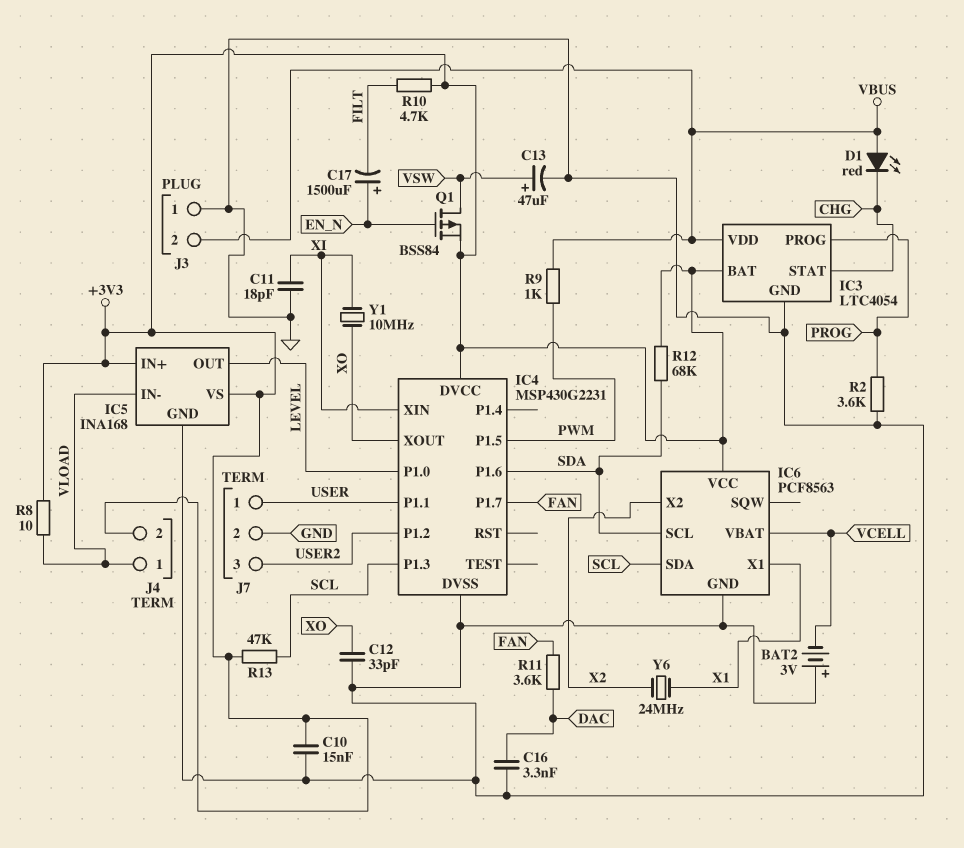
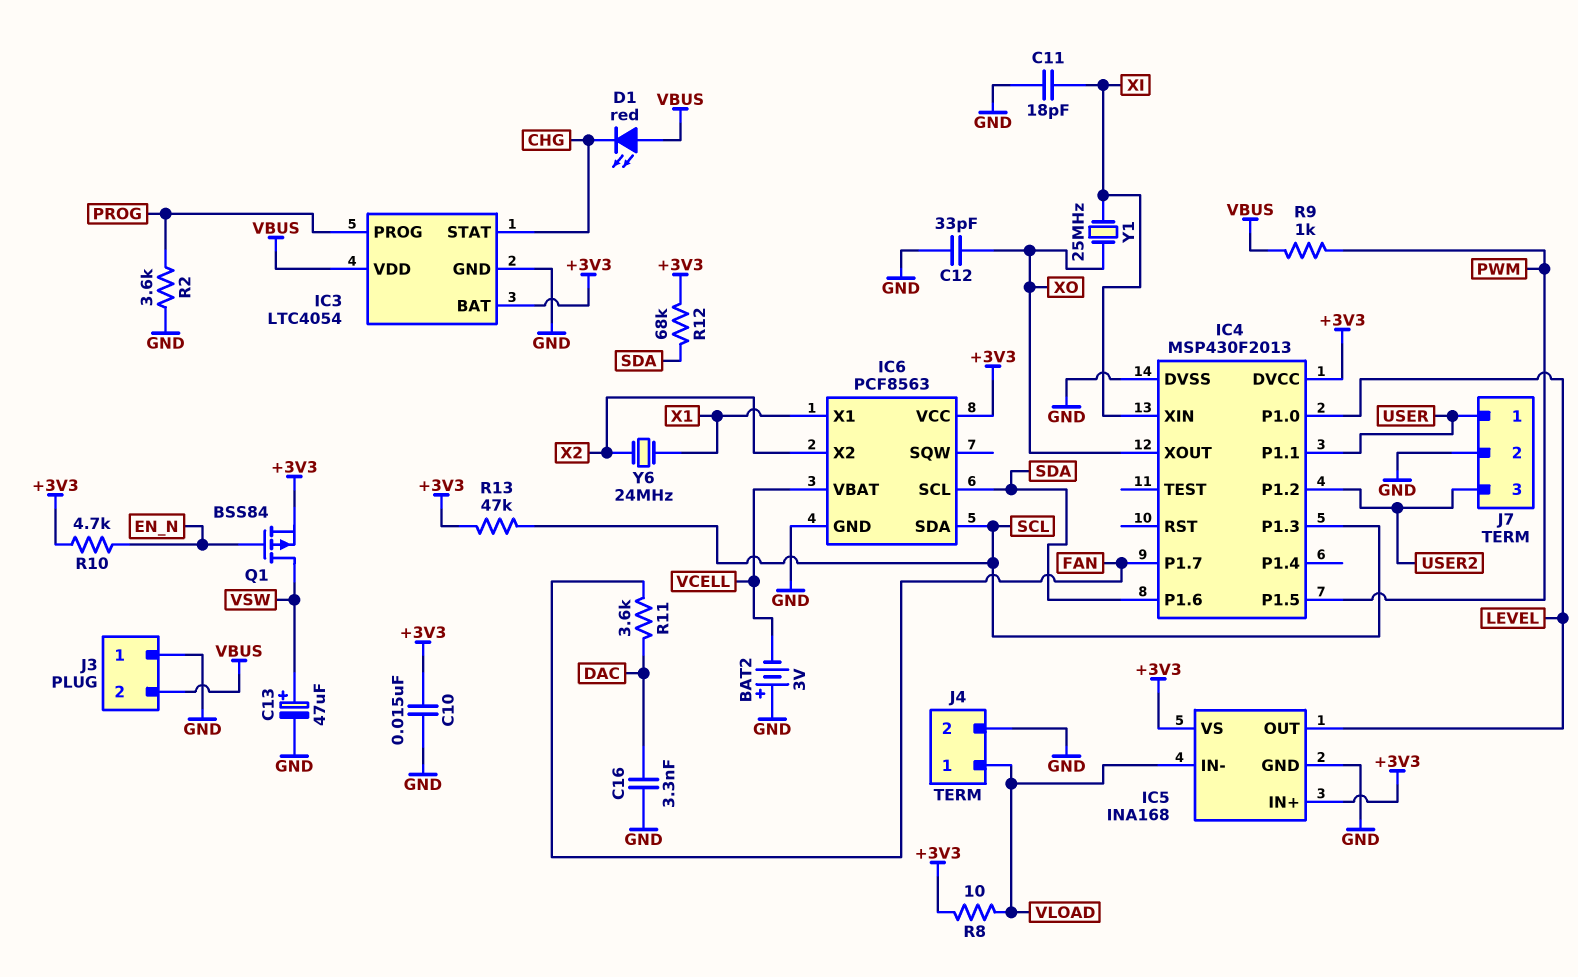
C17: 1500uF (plus EN_N, minus FILT) -> none
IC4: MSP430G2231 -> MSP430F2013
J4 pin 2: +3V3 -> GND
R10: 4.7k (+3V3, FILT) -> 4.7k (+3V3, EN_N)
Y1: 10MHz (XI, XO) -> 25MHz (XI, XO)

